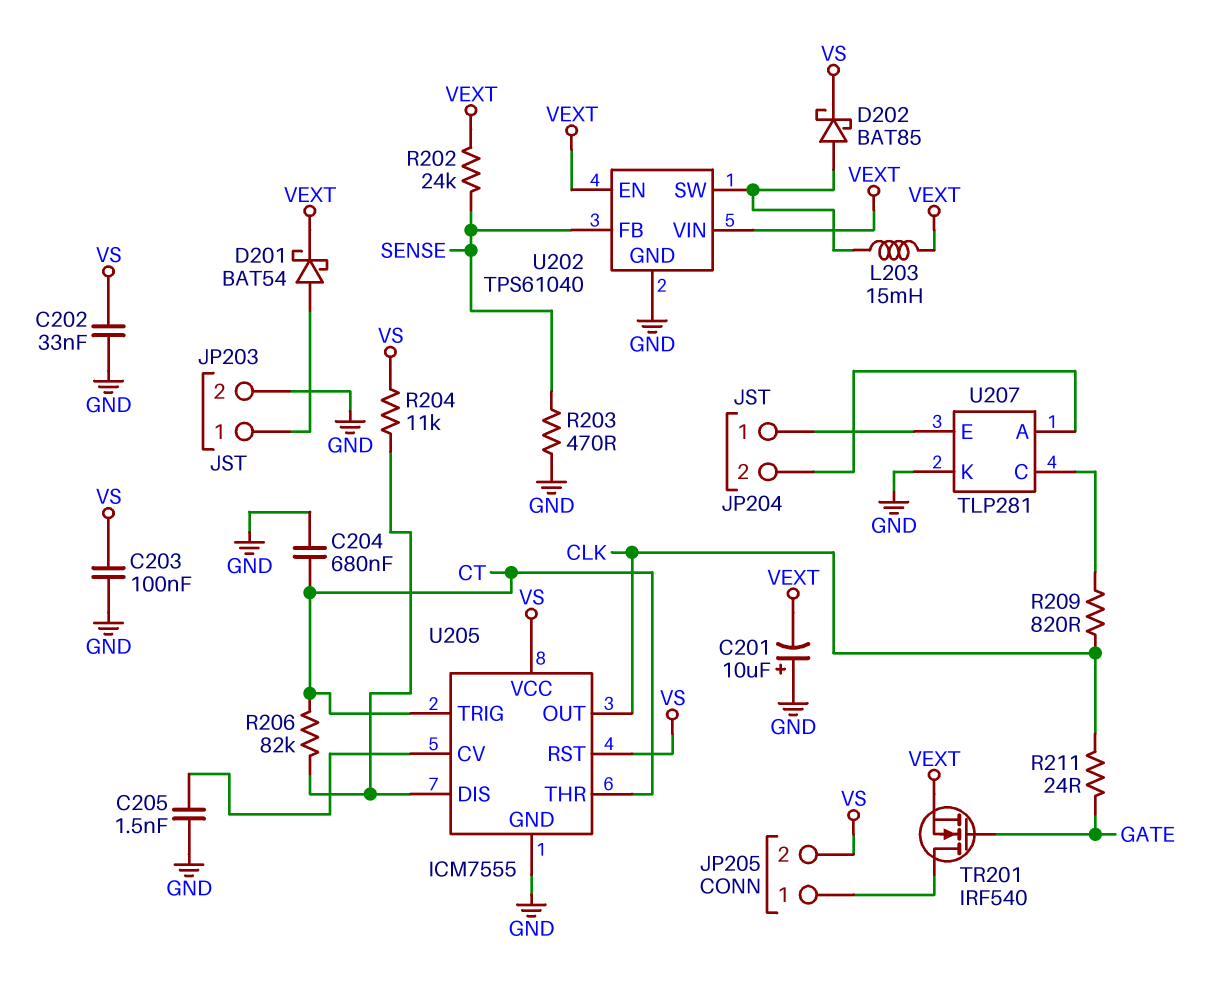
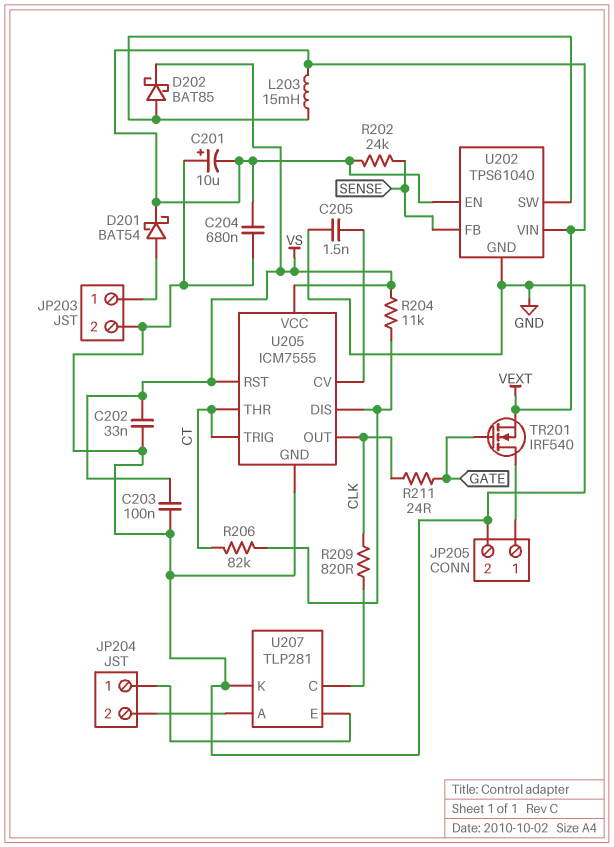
C204: 680nF (CT, GND) -> 680nF (GND, VEXT)
JP205 pin 2: VS -> GND
R203: 470 (GND, SENSE) -> none

